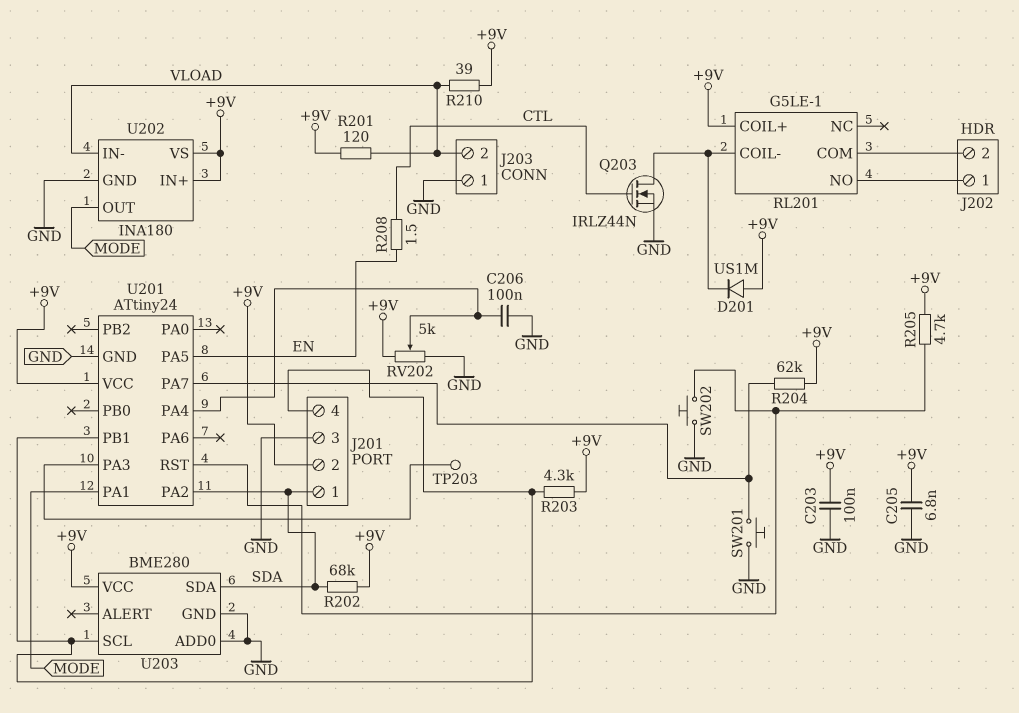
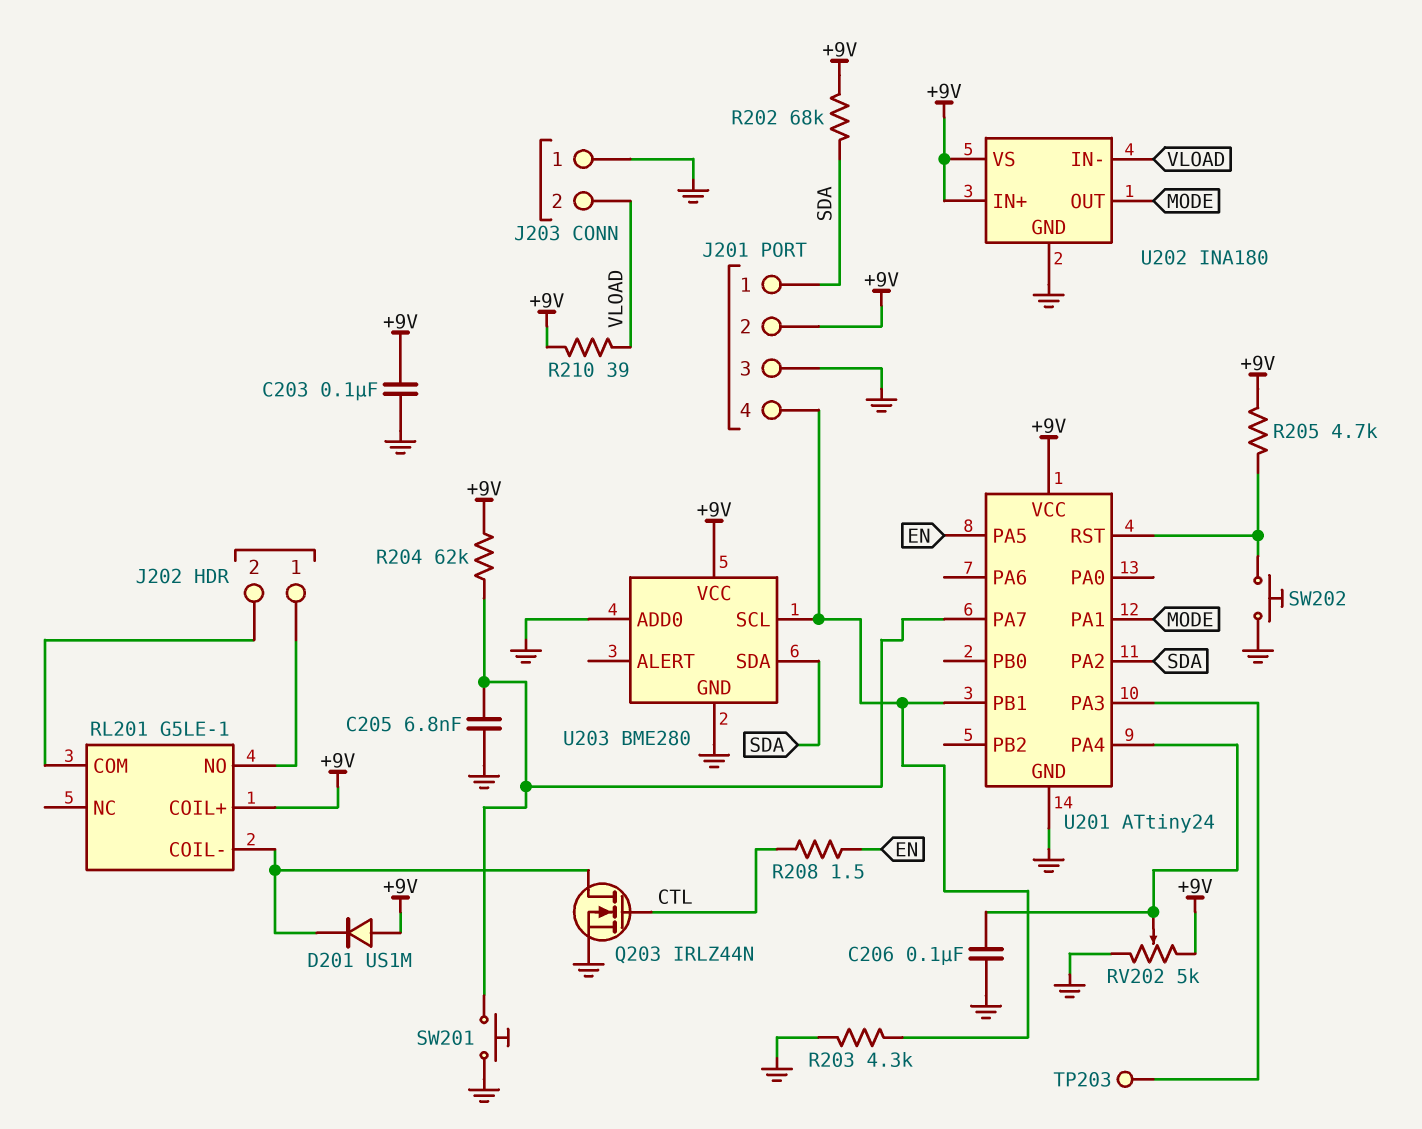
C205: 6.8nF (+9V, GND) -> 6.8nF (GND, U201/PA7)
R201: 120 (+9V, VLOAD) -> none
R203: 4.3k (+9V, J201/4) -> 4.3k (GND, J201/4)

